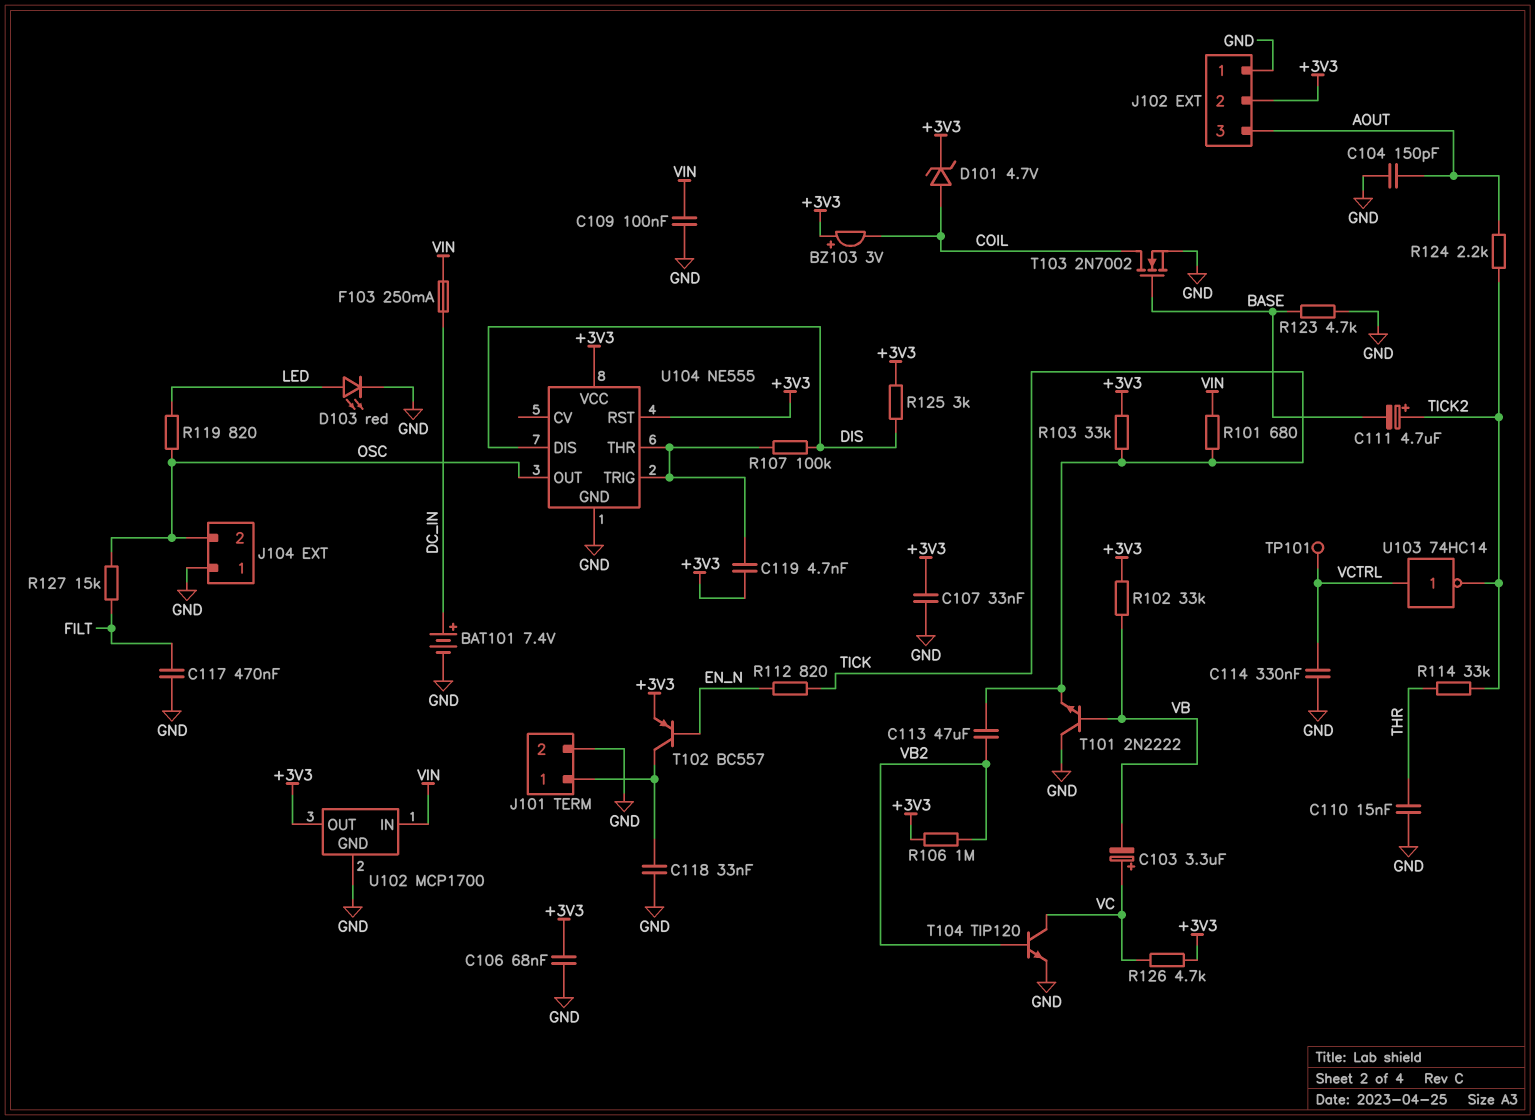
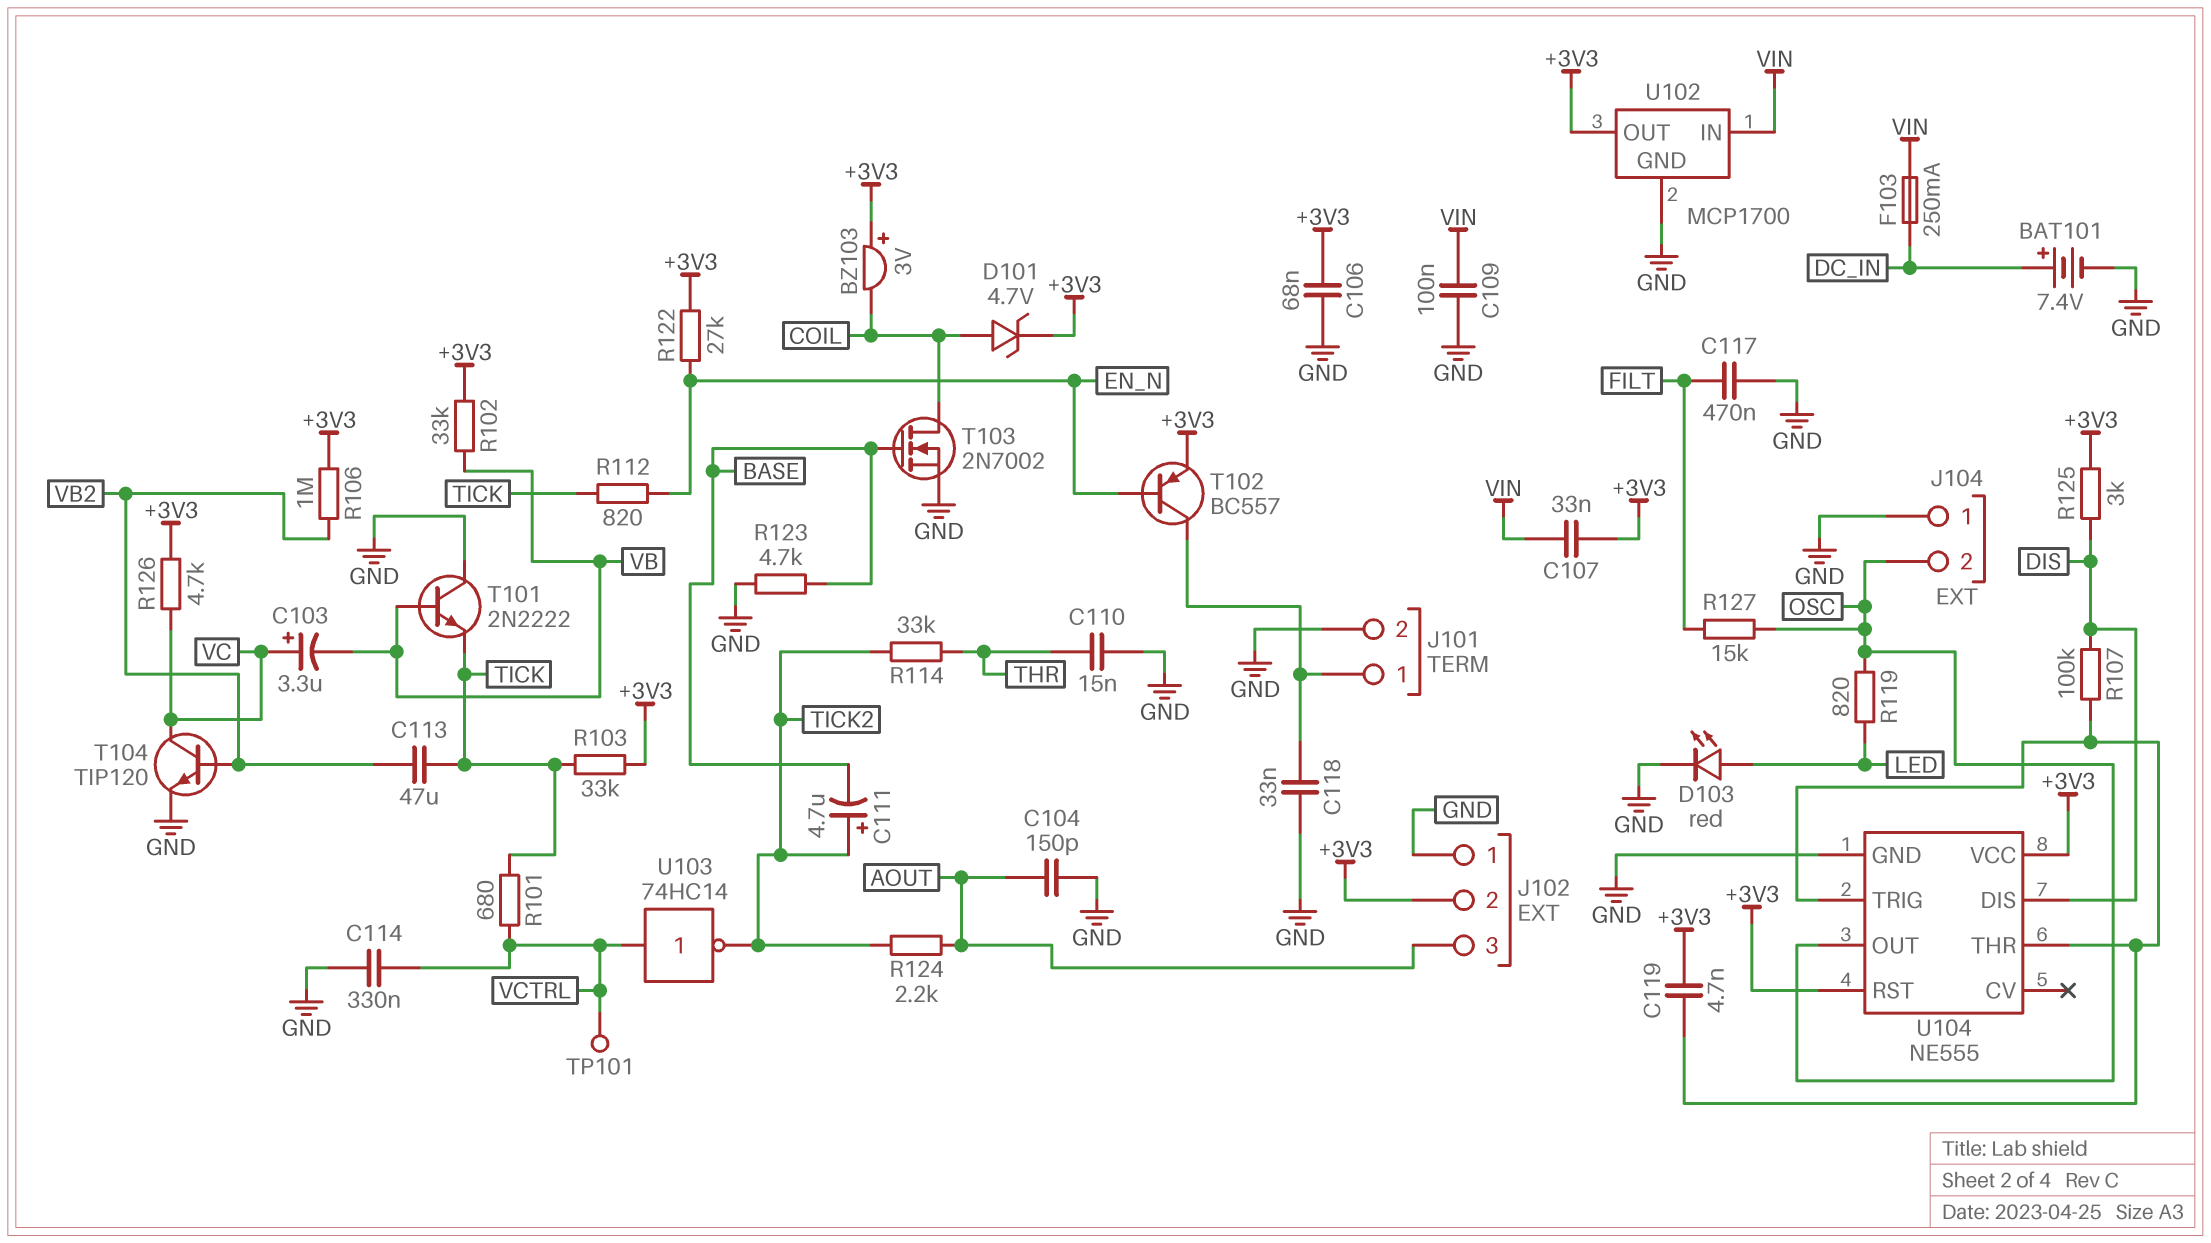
C107: 33nF (+3V3, GND) -> 33nF (+3V3, VIN)
R101: 680 (TICK, VIN) -> 680 (TICK, VCTRL)
R122: none -> 27k (+3V3, EN_N)

